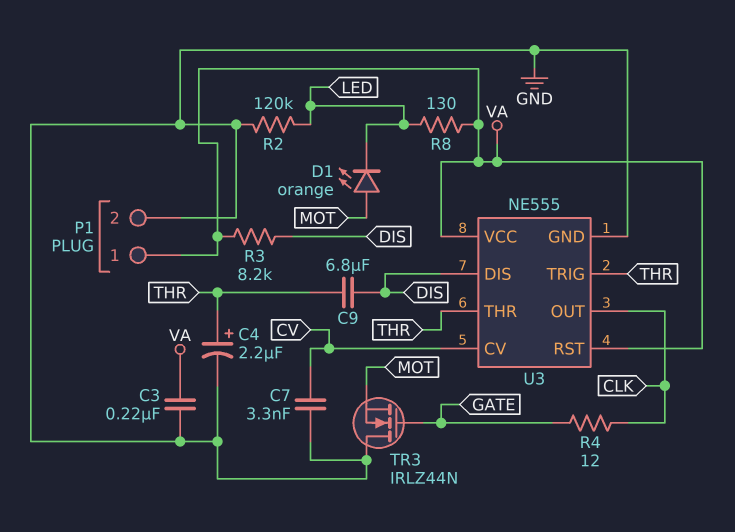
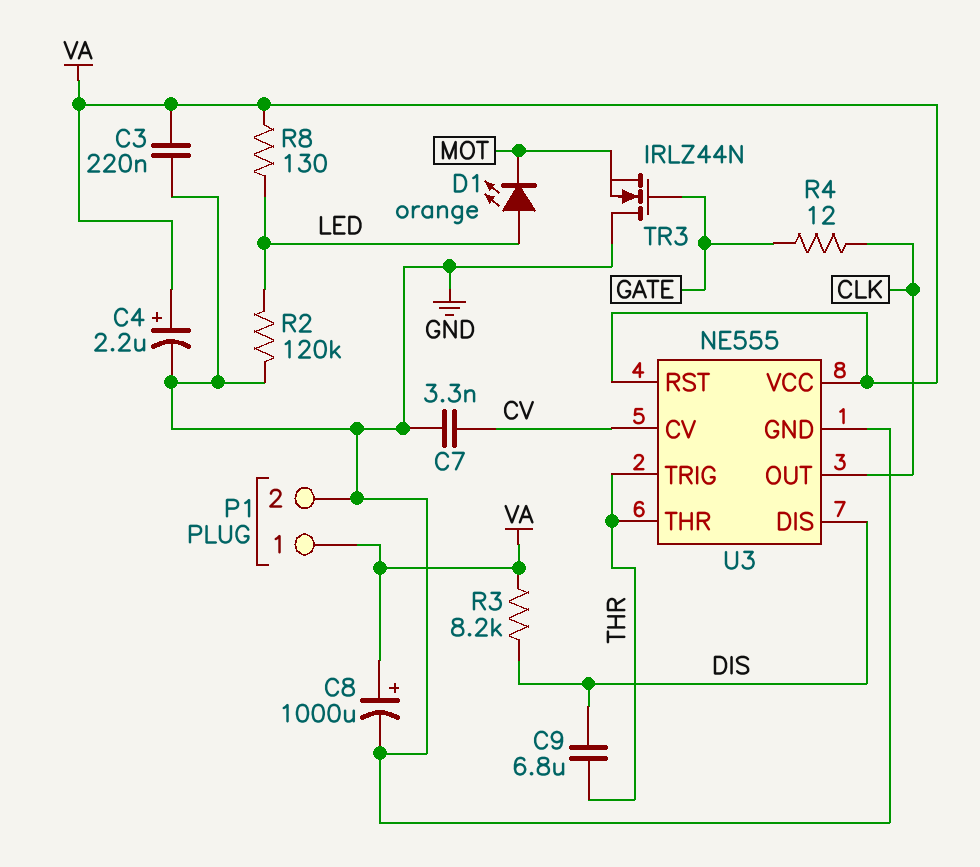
C4: 2.2uF (plus THR, minus GND) -> 2.2uF (plus VA, minus GND)
C8: none -> 1000uF (plus VA, minus GND)
D1: LED orange (A MOT, K LED) -> LED orange (A LED, K MOT)

